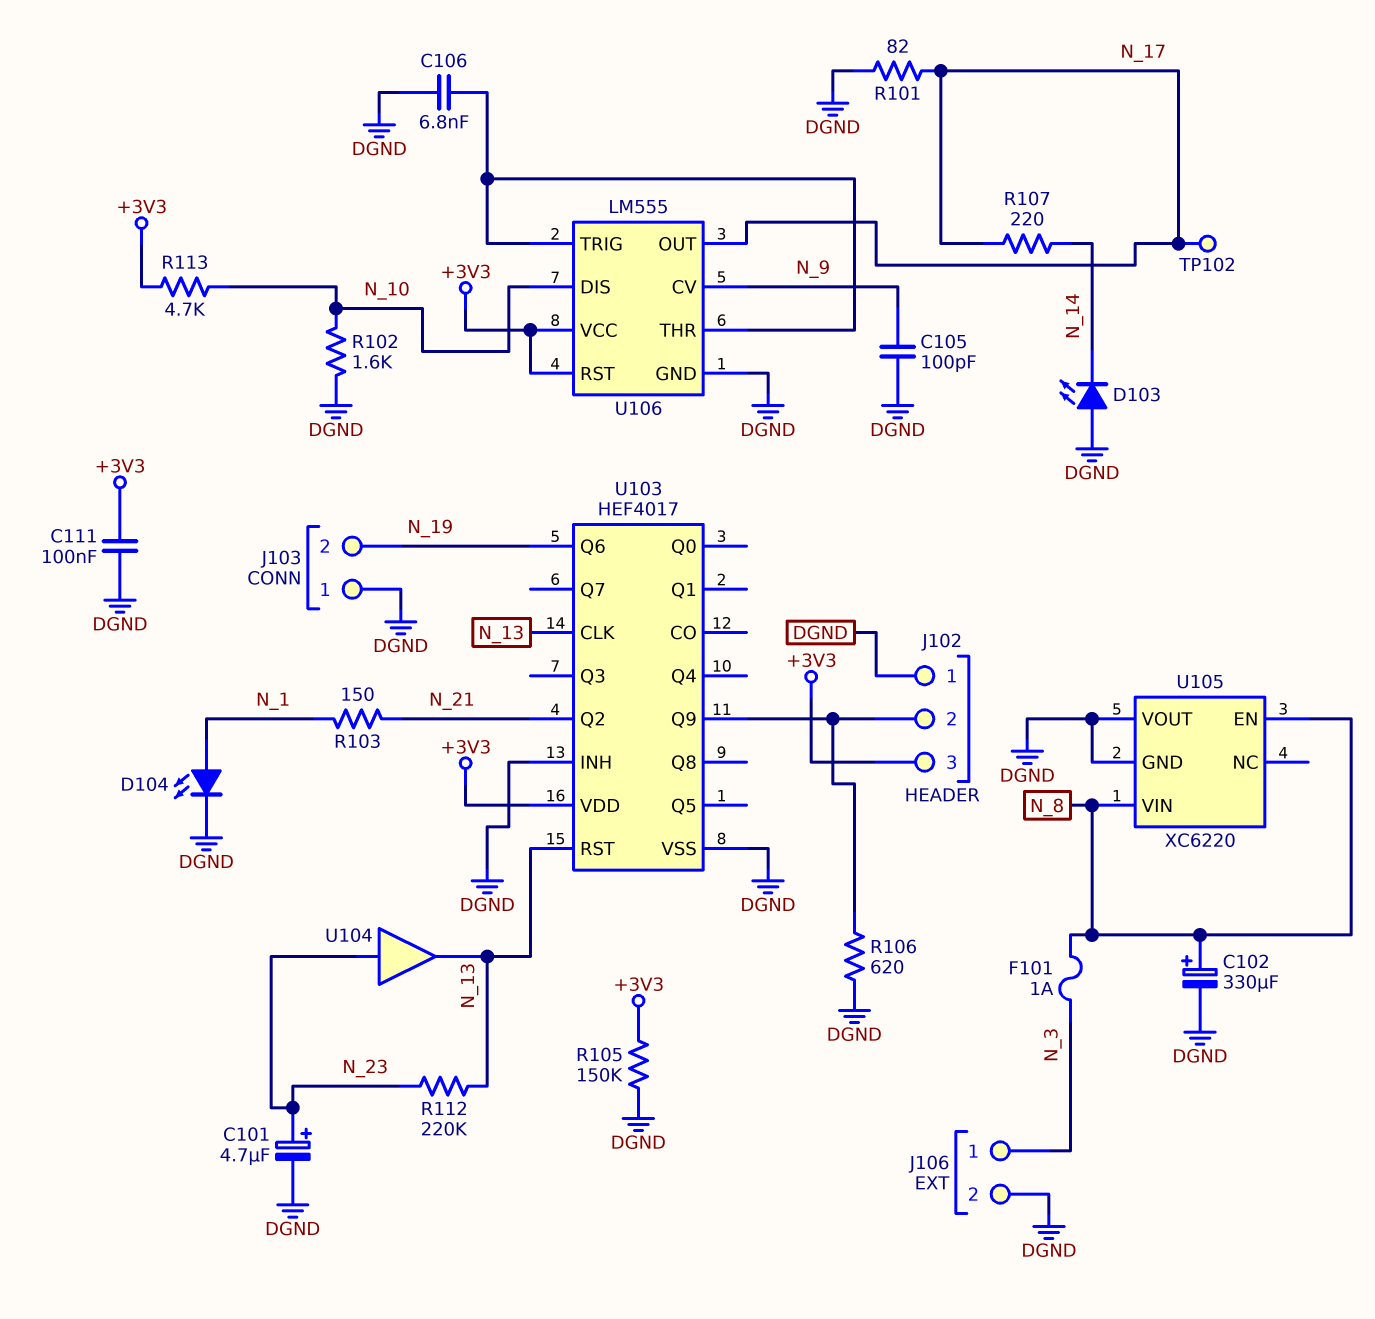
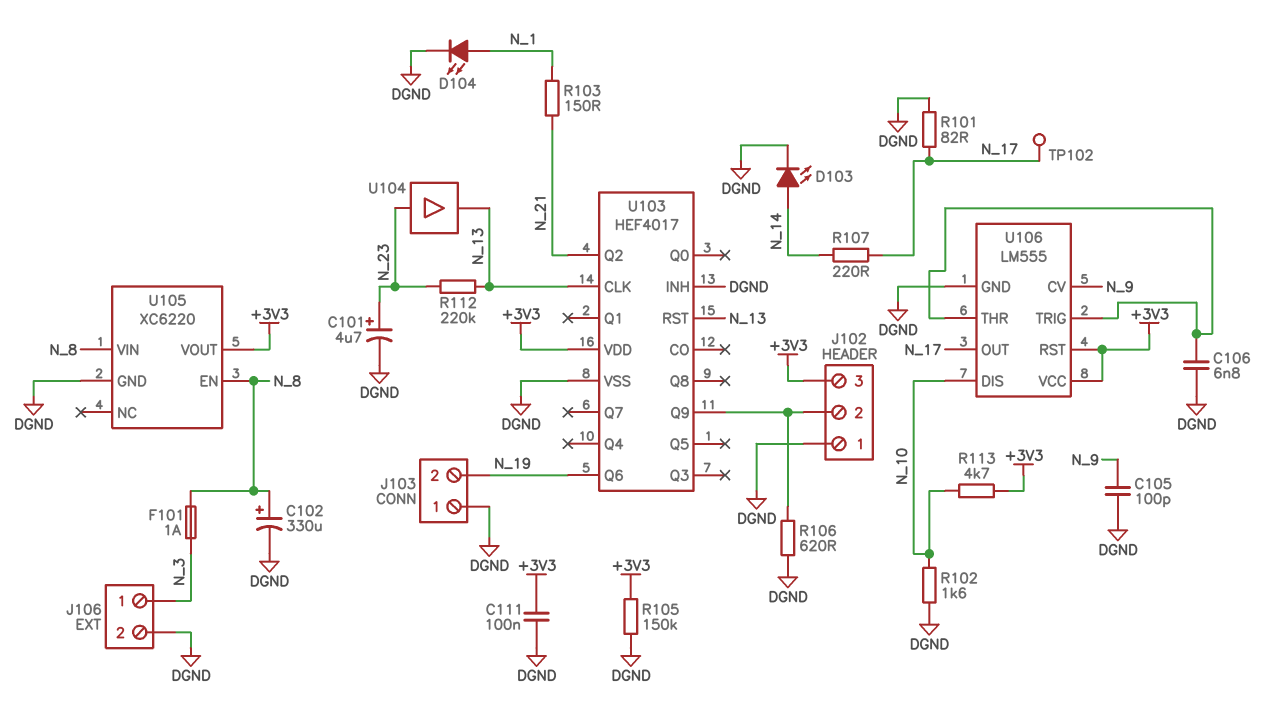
D103: LED (A DGND, K N_14) -> LED (A N_14, K DGND)
U105 pin VOUT: DGND -> +3V3

